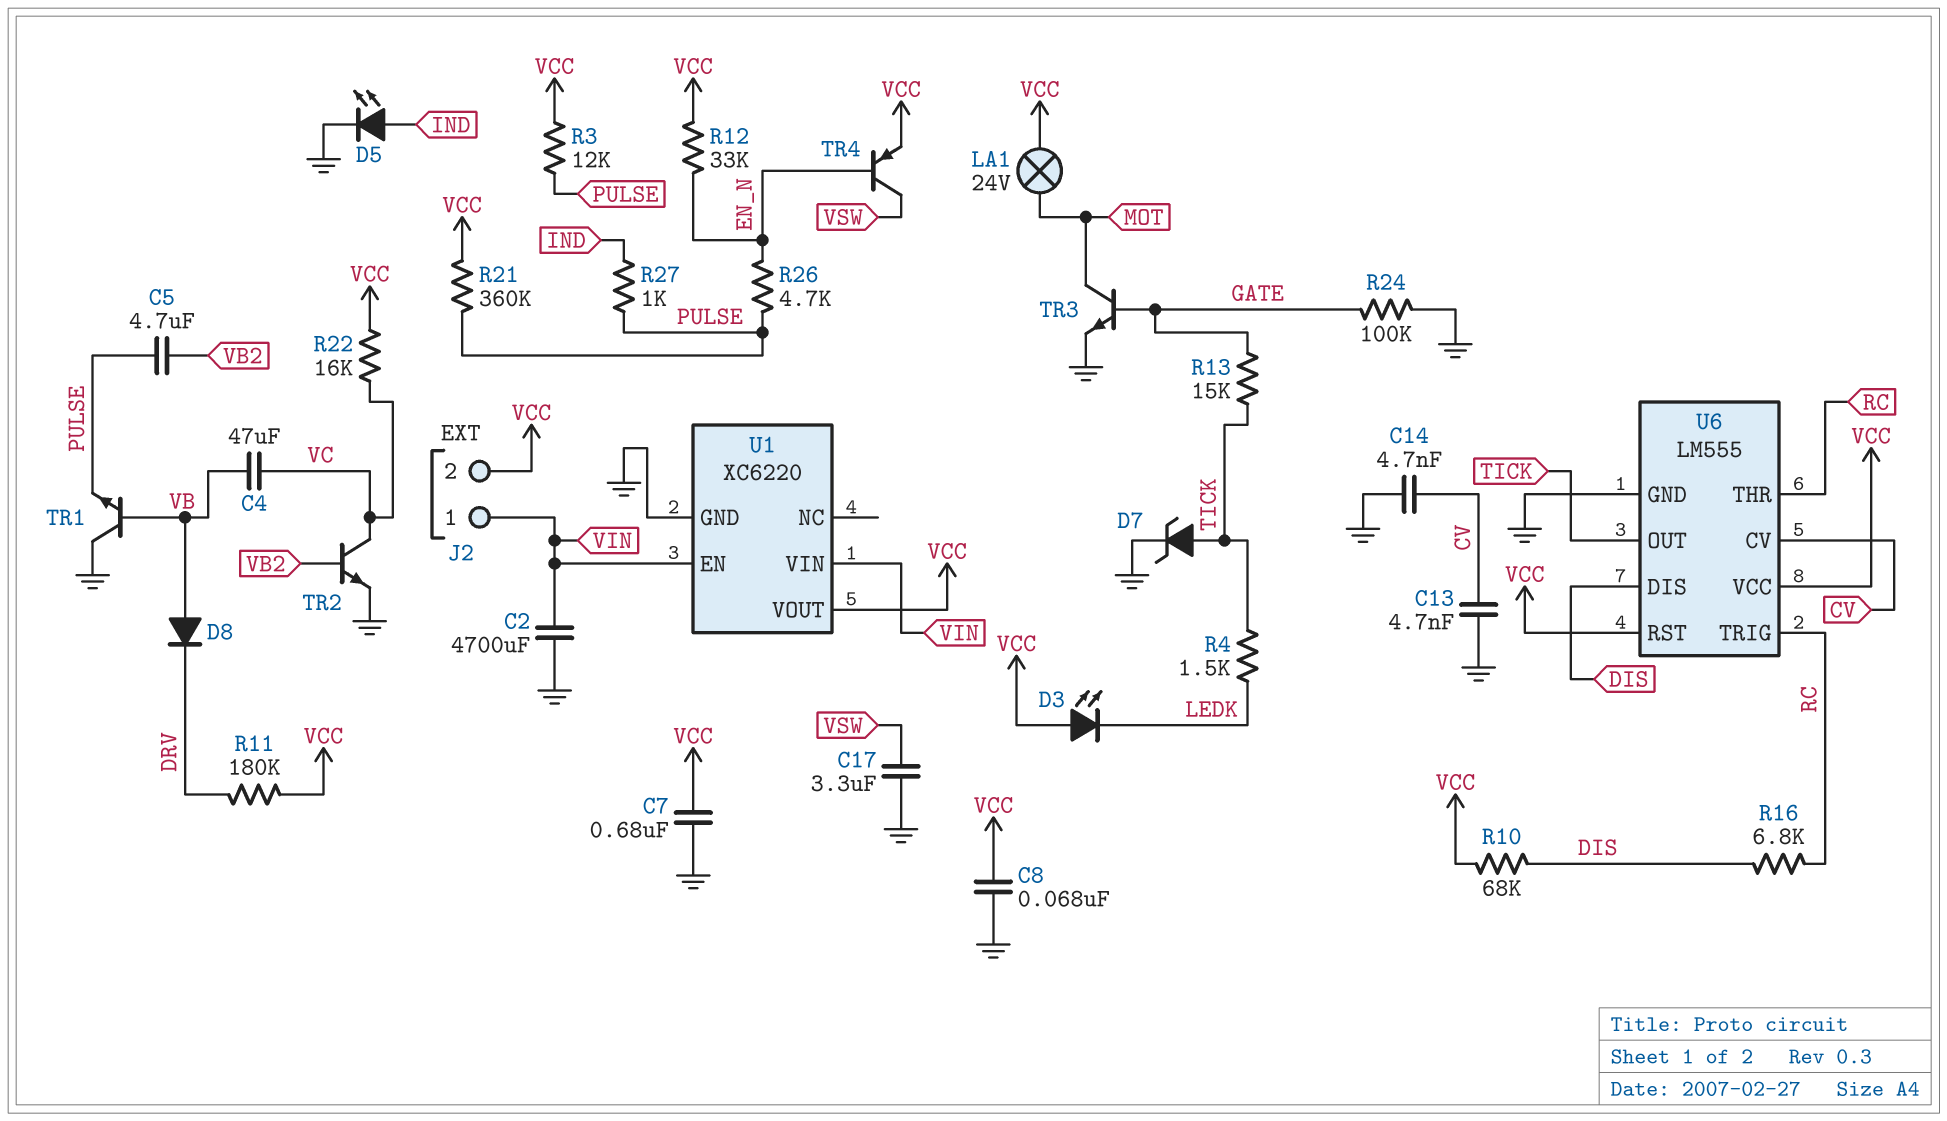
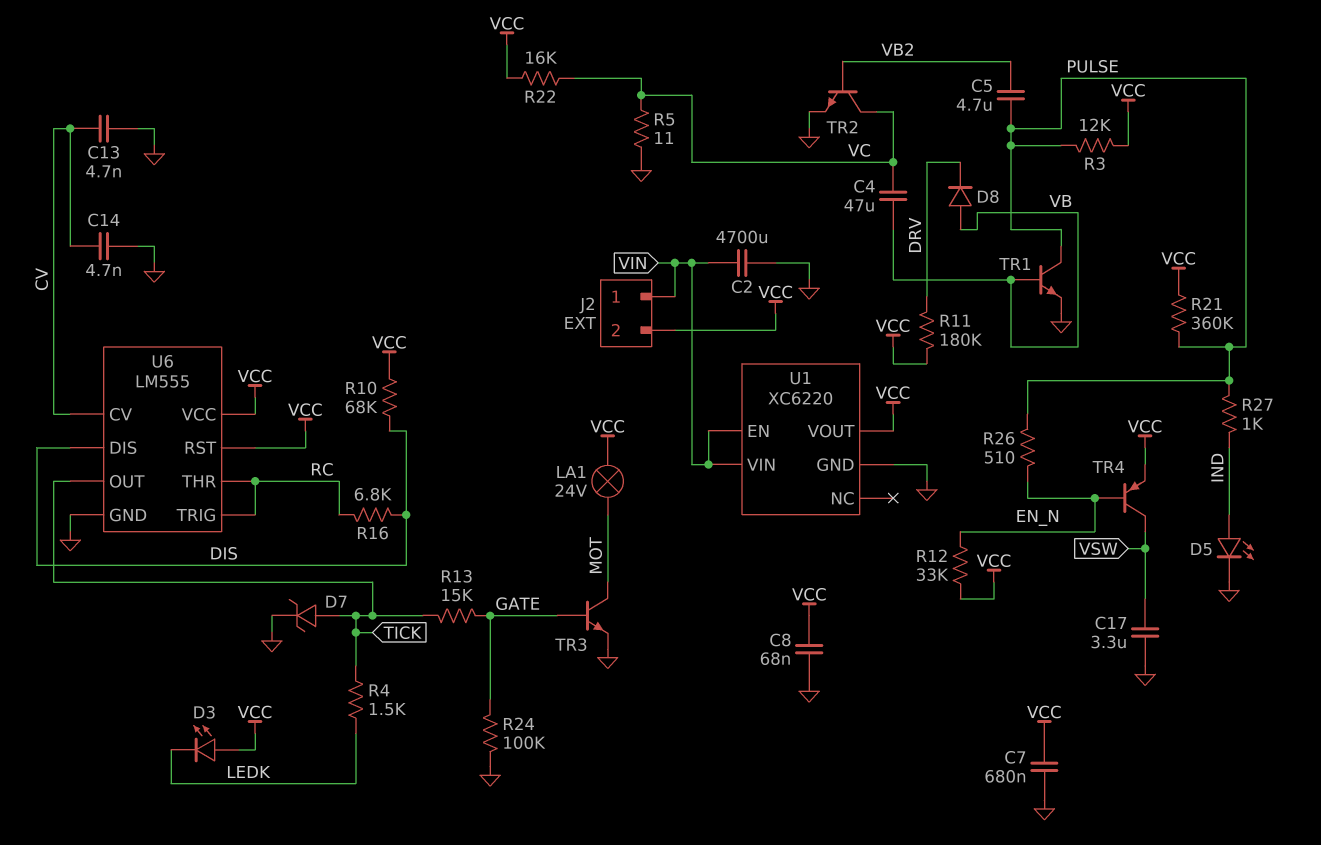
R5: none -> 11 (GND, VC)
R26: 4.7k (EN_N, PULSE) -> 510 (EN_N, PULSE)
TR1: NPN (B VB, C GND, E PULSE) -> NPN (B VB, C PULSE, E GND)

